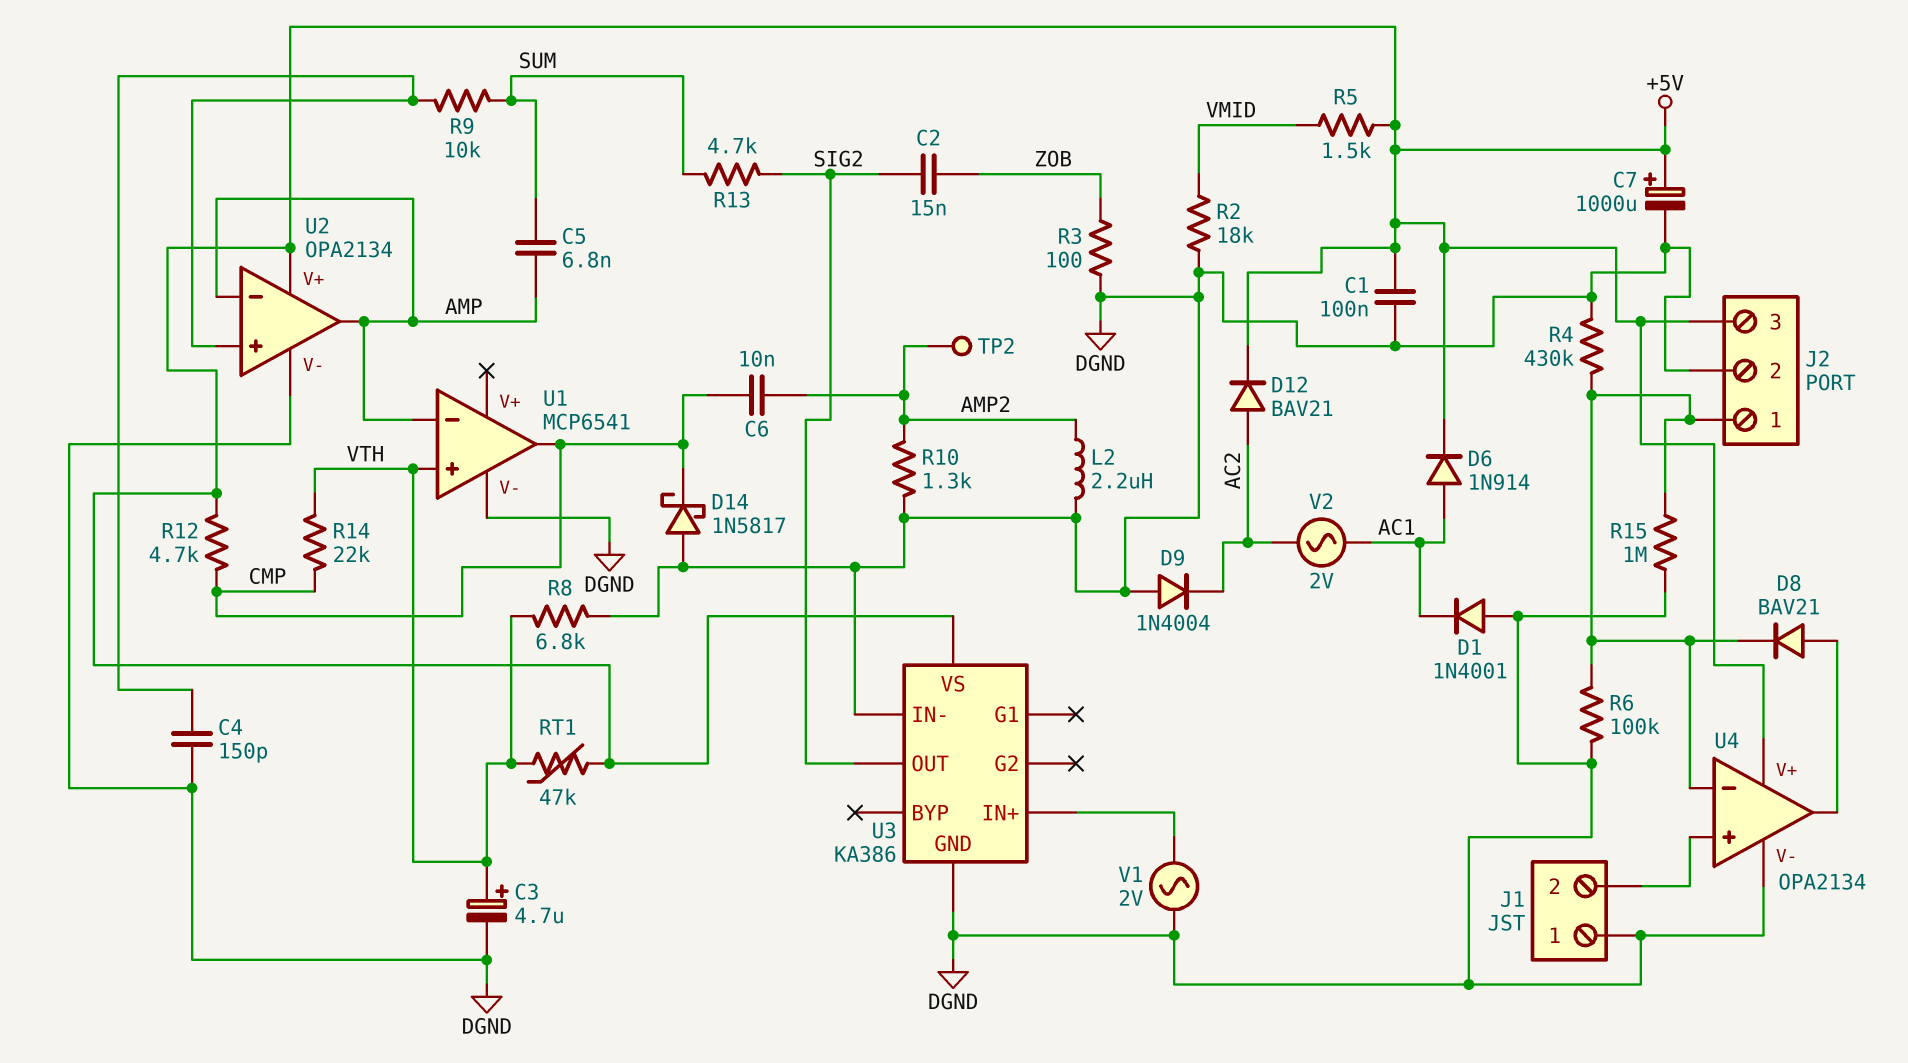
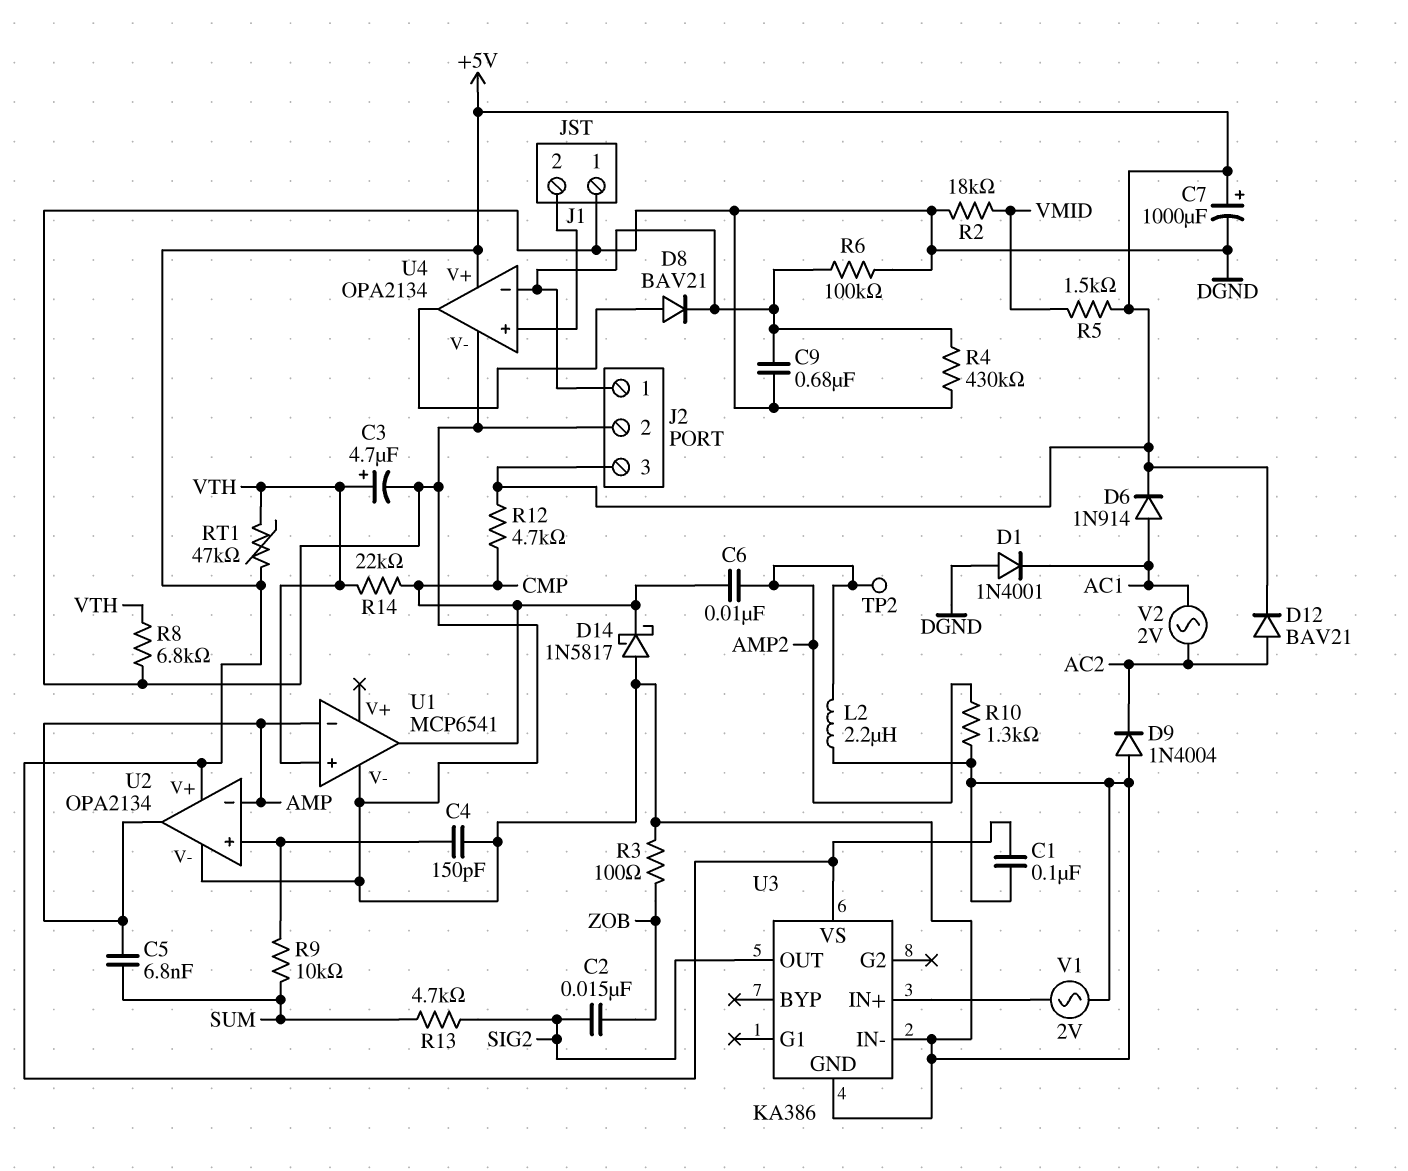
C9: none -> 680nF (DGND, J2/1)
R15: 1M (DGND, J2/1) -> none

